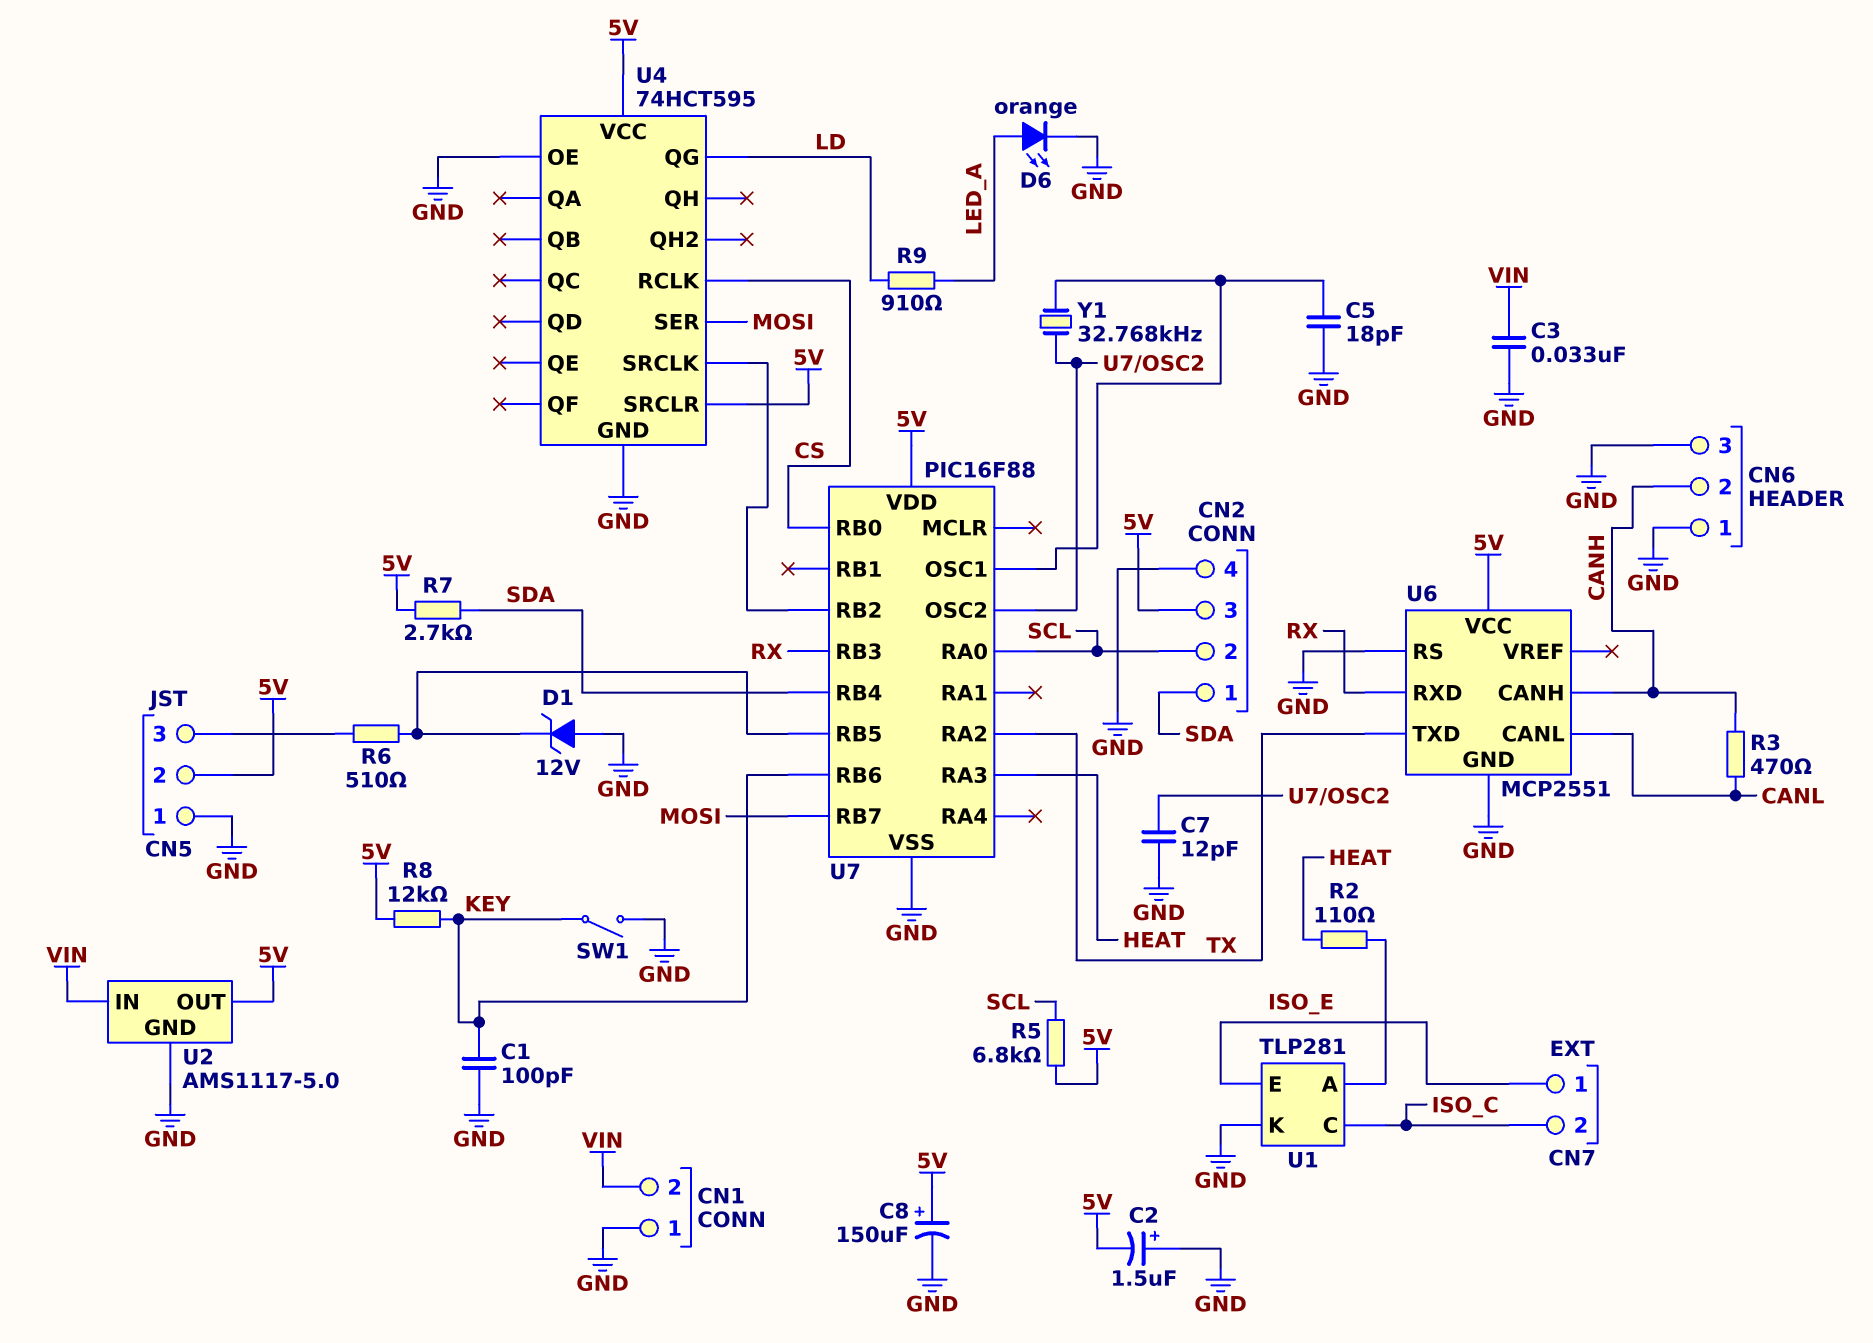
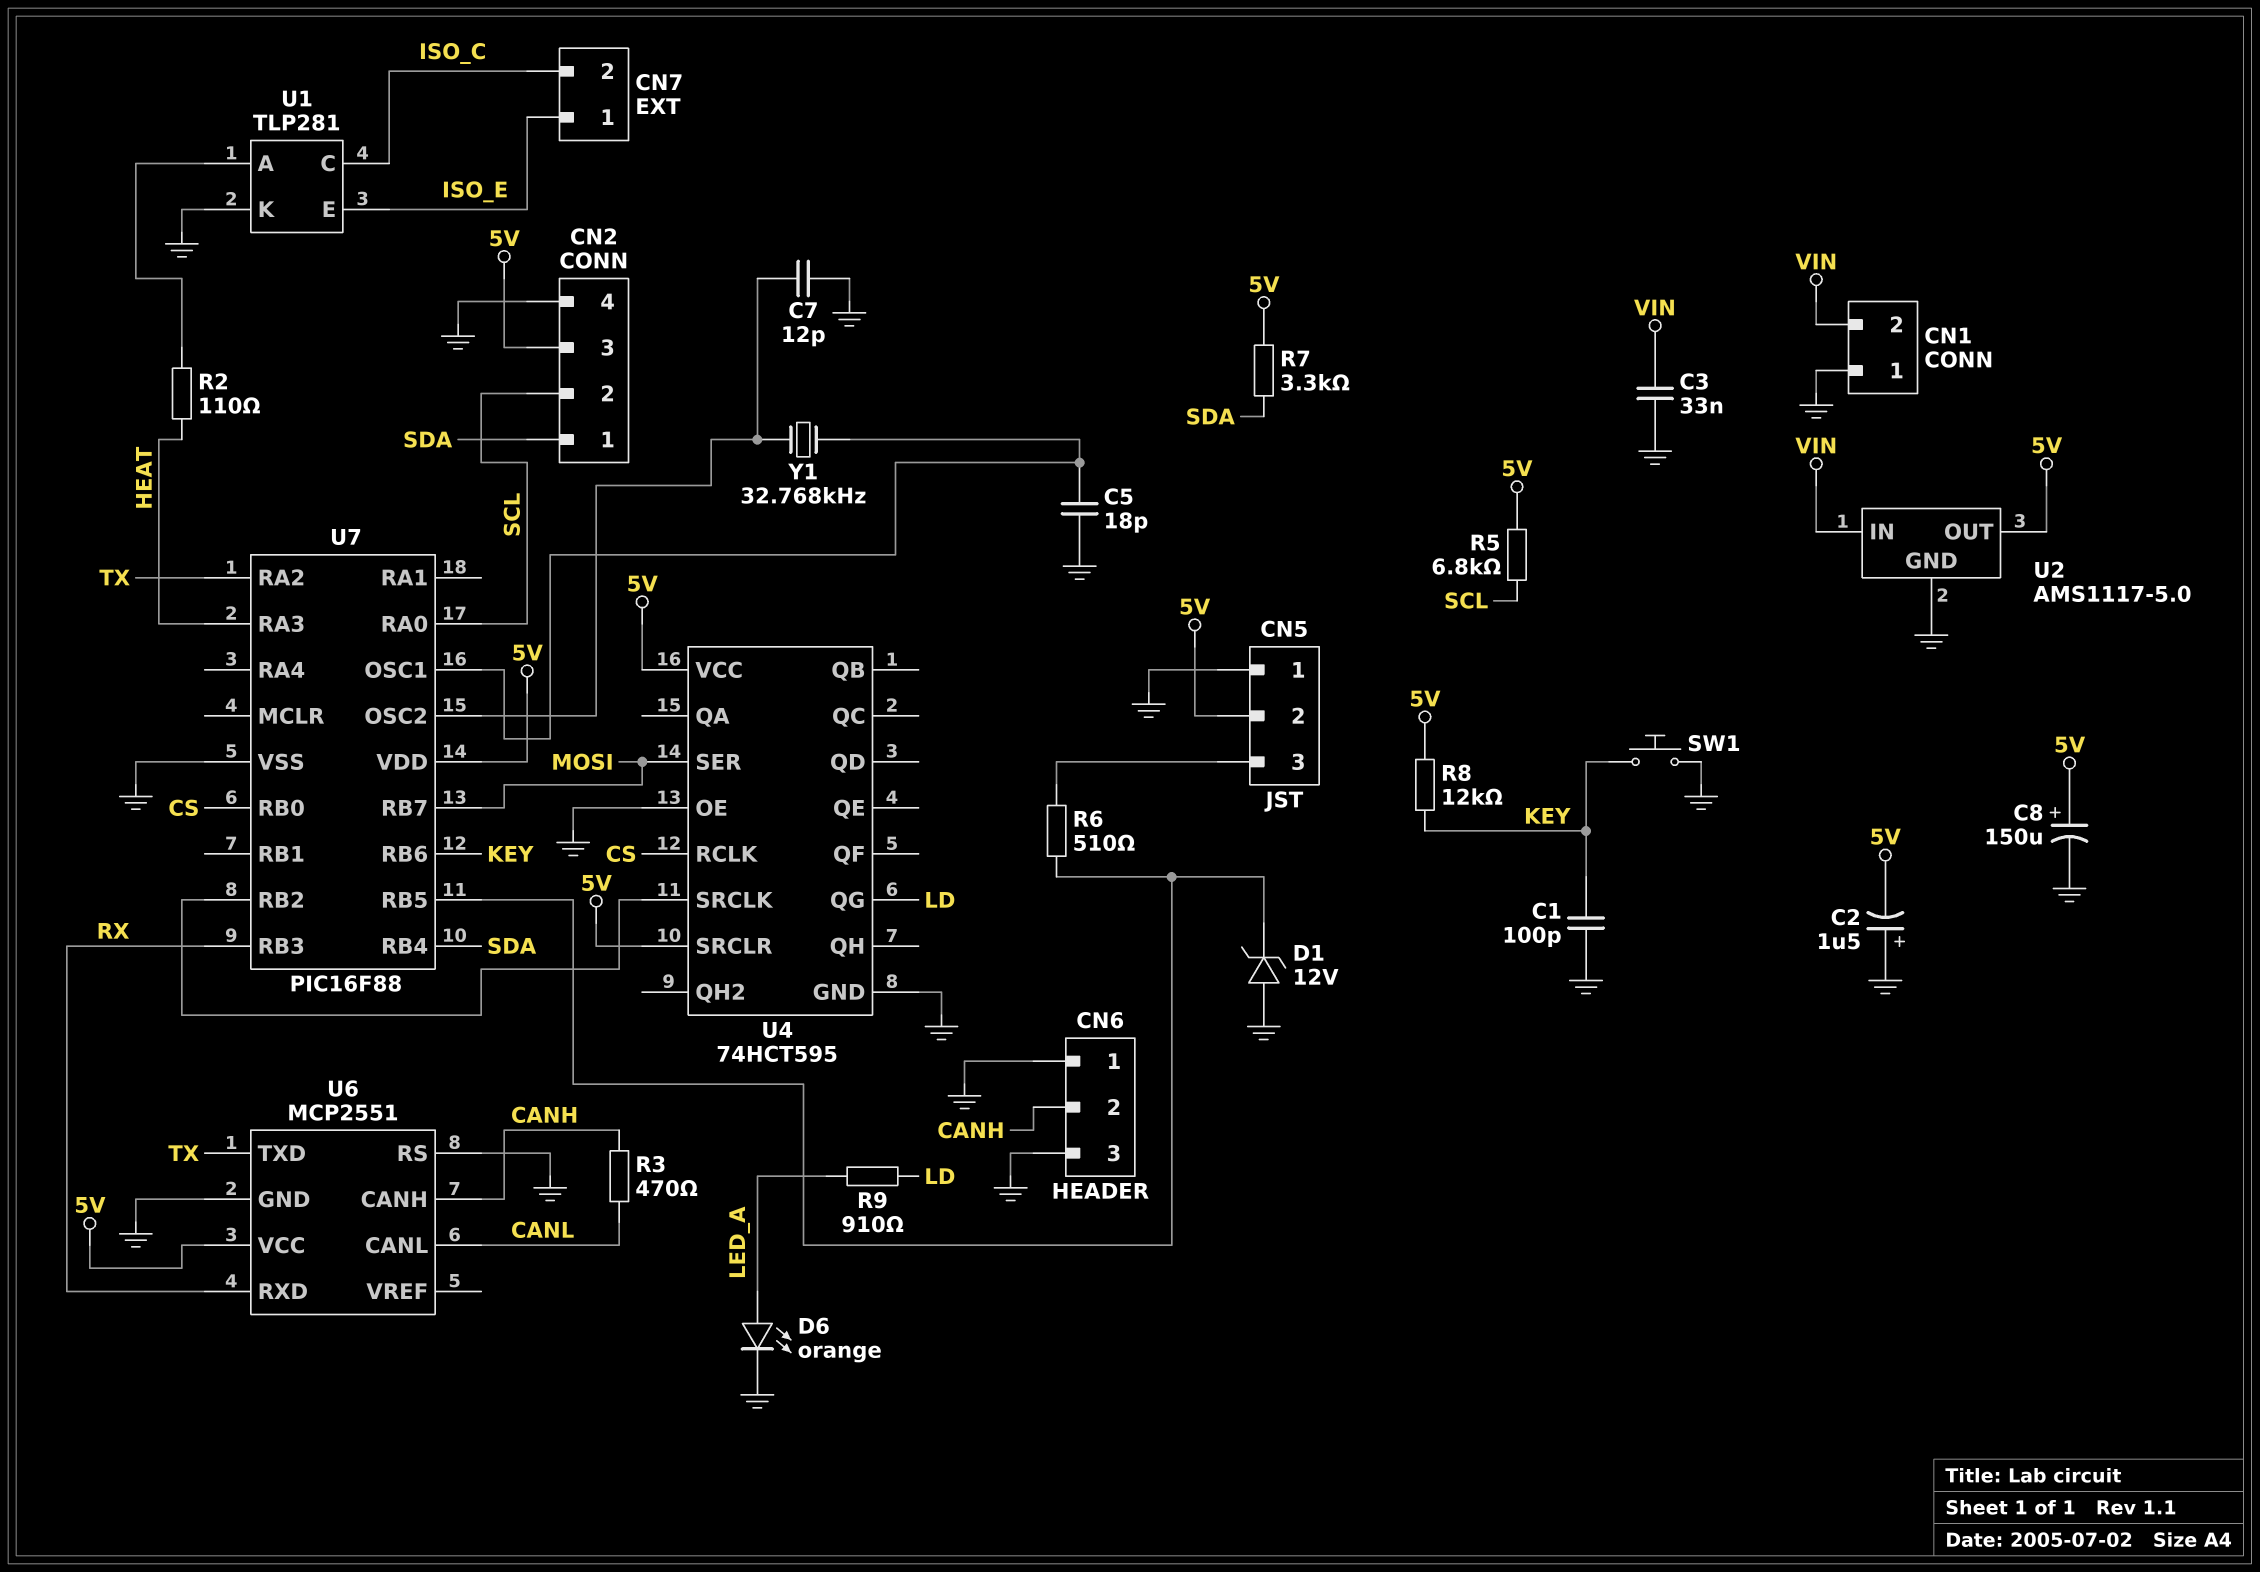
R7: 2.7k (5V, SDA) -> 3.3k (5V, SDA)
SW1: switch (GND, KEY) -> button (GND, KEY)

